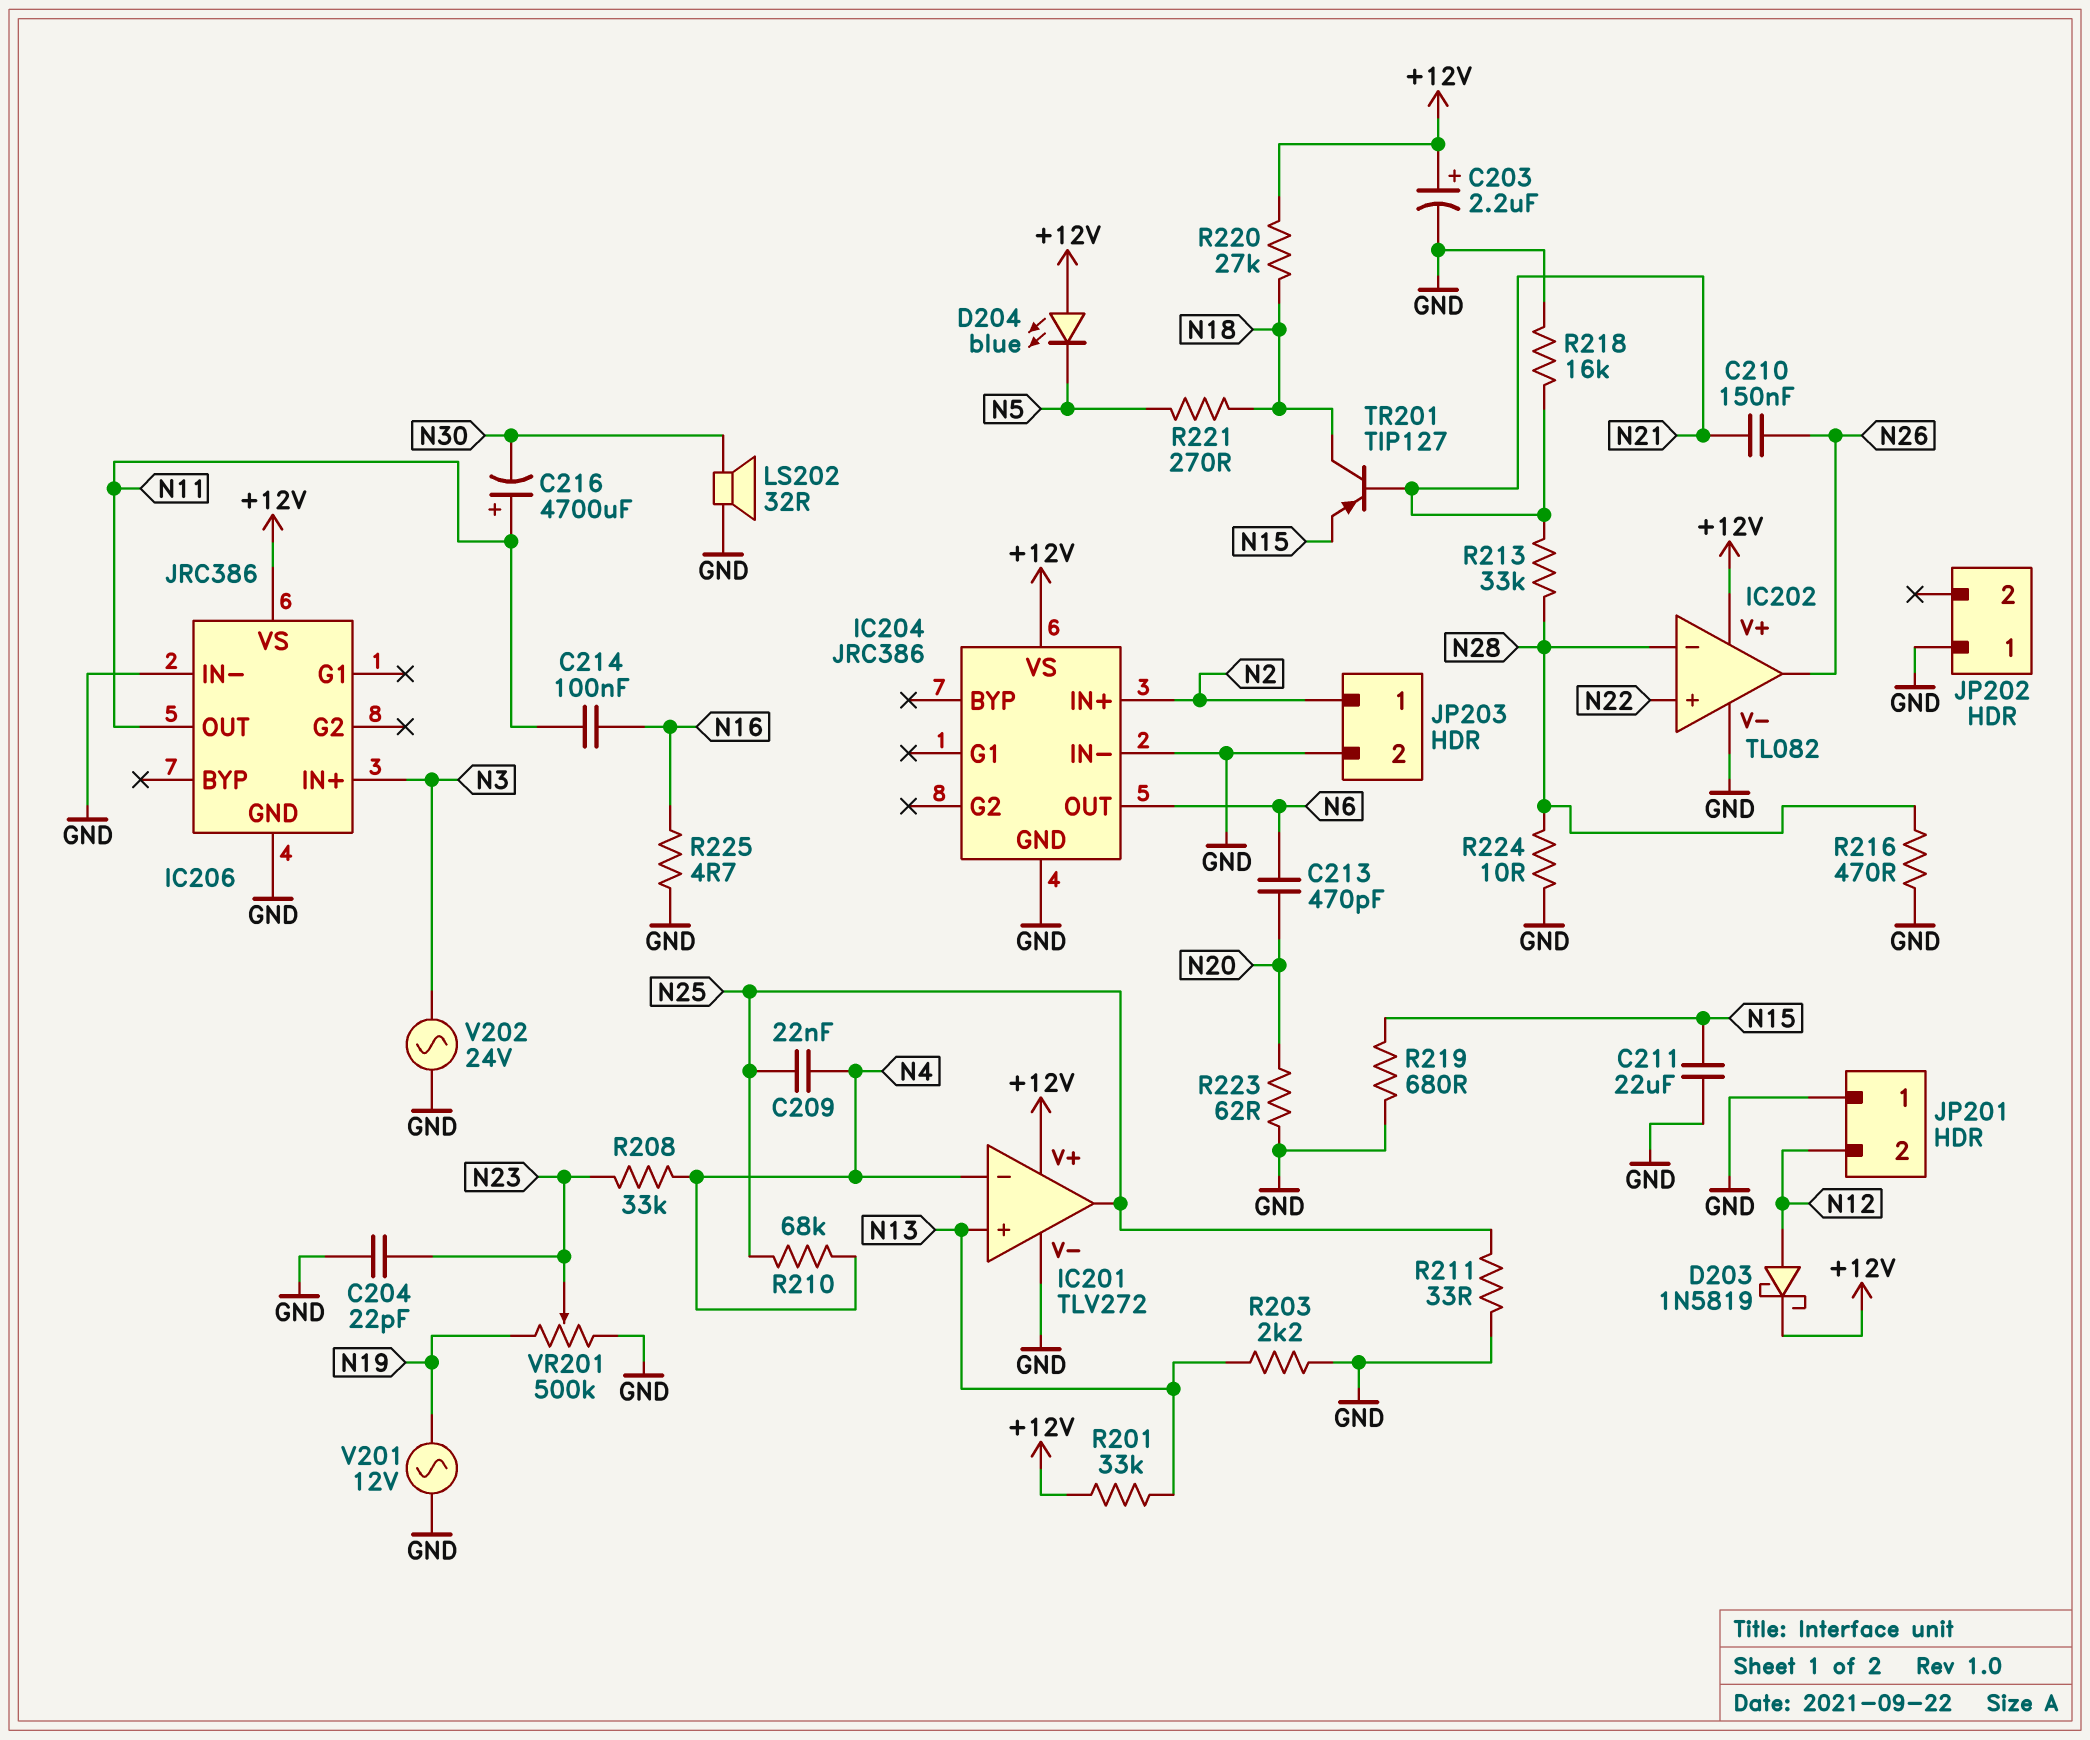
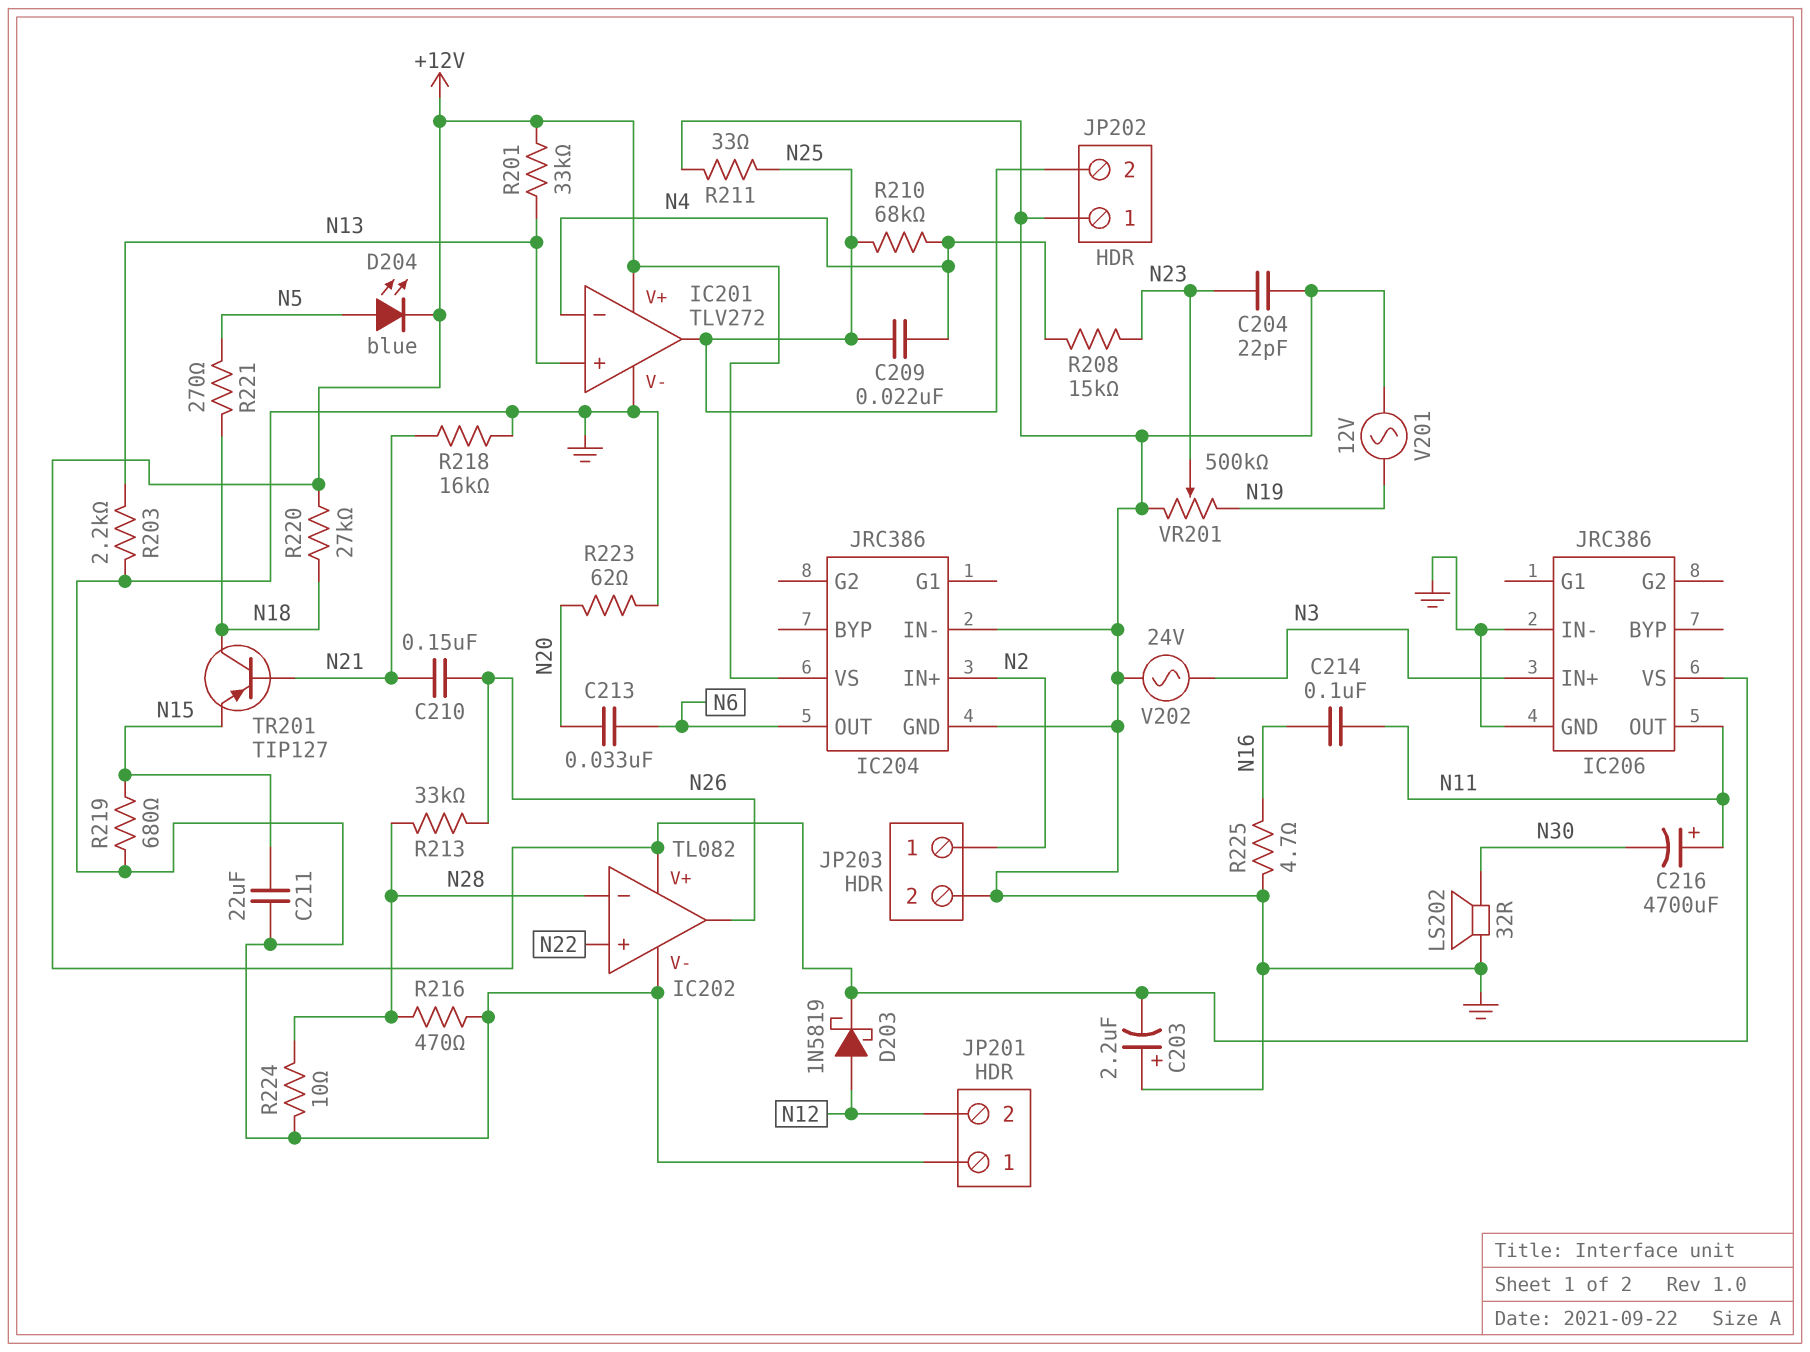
C203: 2.2uF (plus +12V, minus GND) -> 2.2uF (plus GND, minus +12V)
C213: 470pF (N6, N20) -> 33nF (N6, N20)
D204: LED blue (A +12V, K N5) -> LED blue (A N5, K +12V)
JP202 pin 2: none -> N25
R208: 33k (N4, N23) -> 15k (N4, N23)
R213: 33k (N21, N28) -> 33k (N26, N28)

